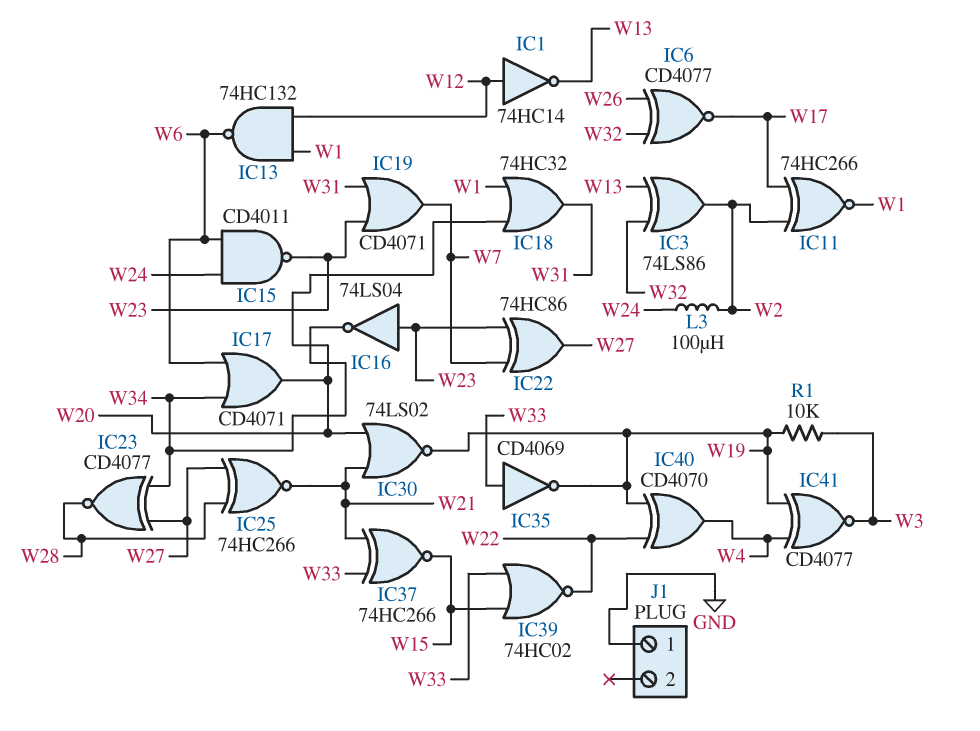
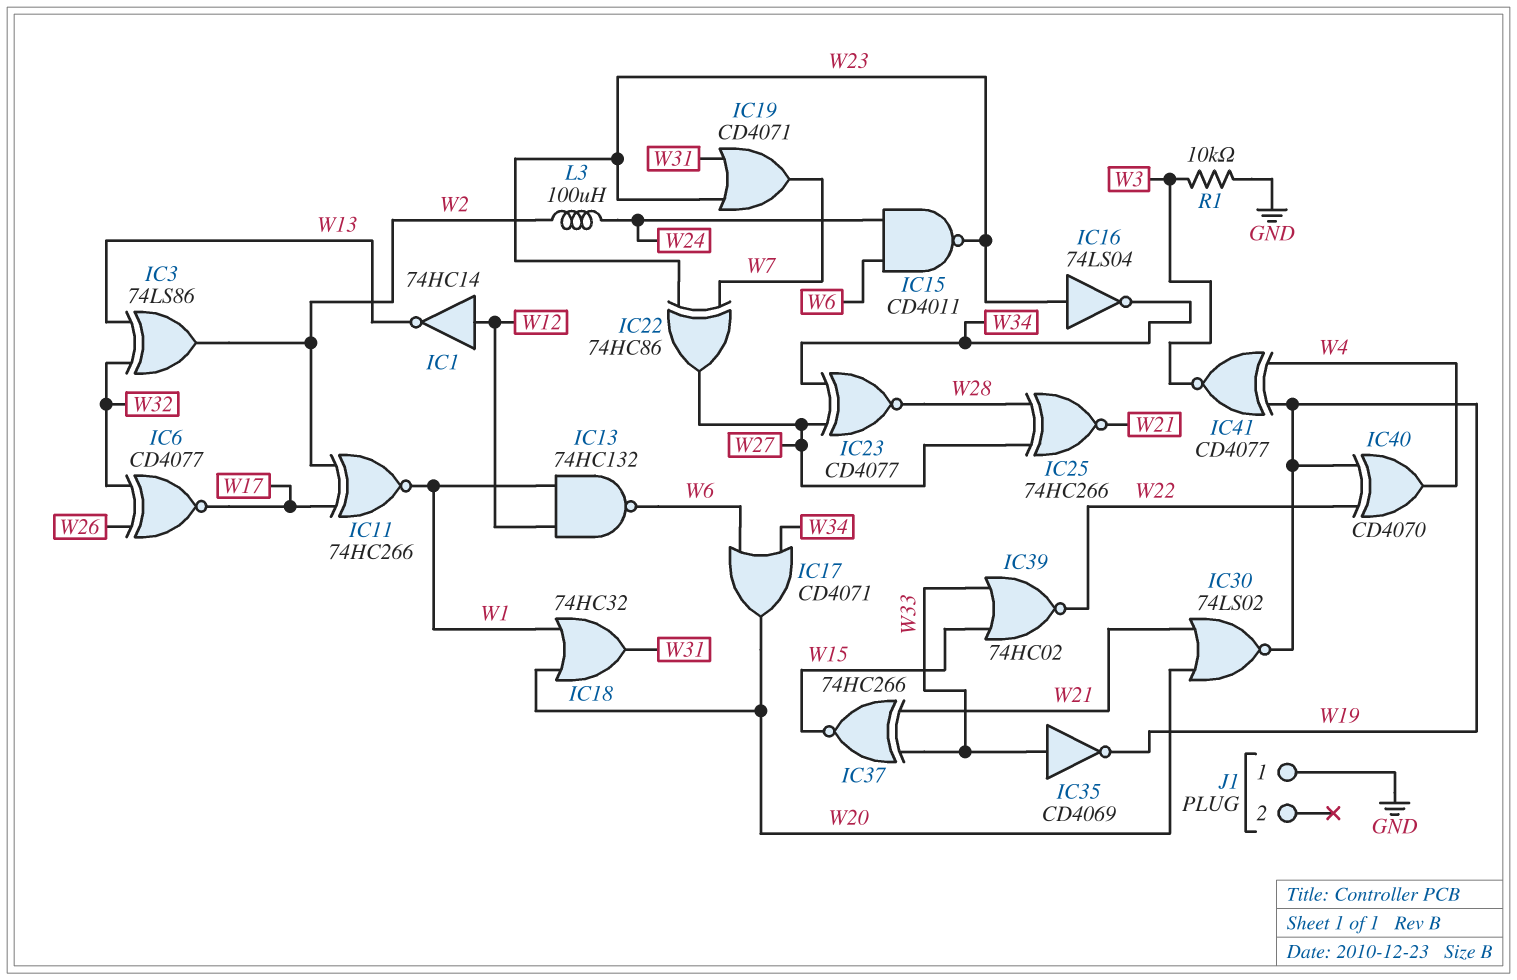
R1: 10k (W3, W19) -> 10k (GND, W3)

